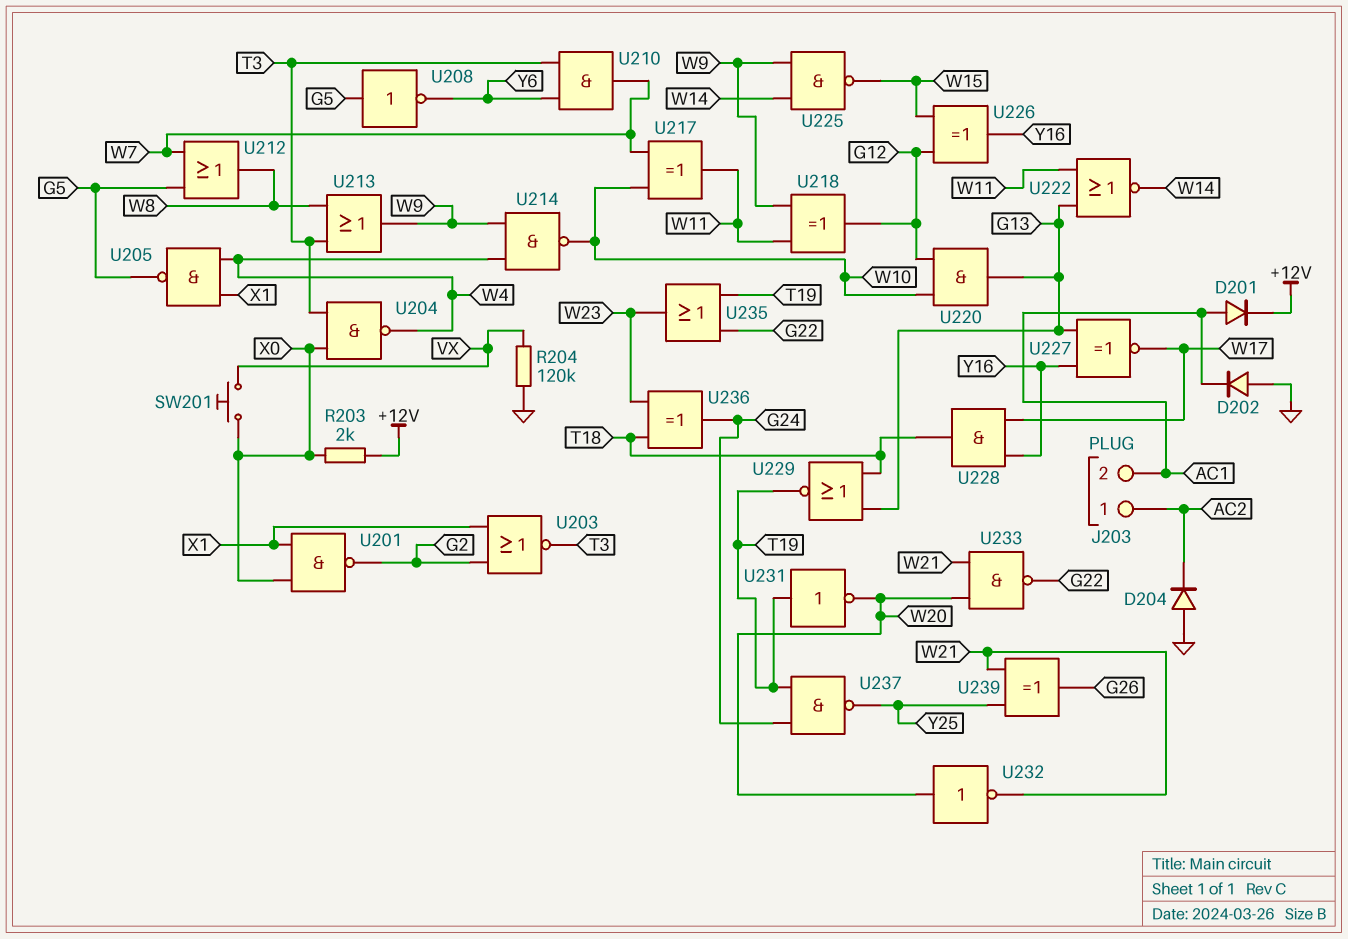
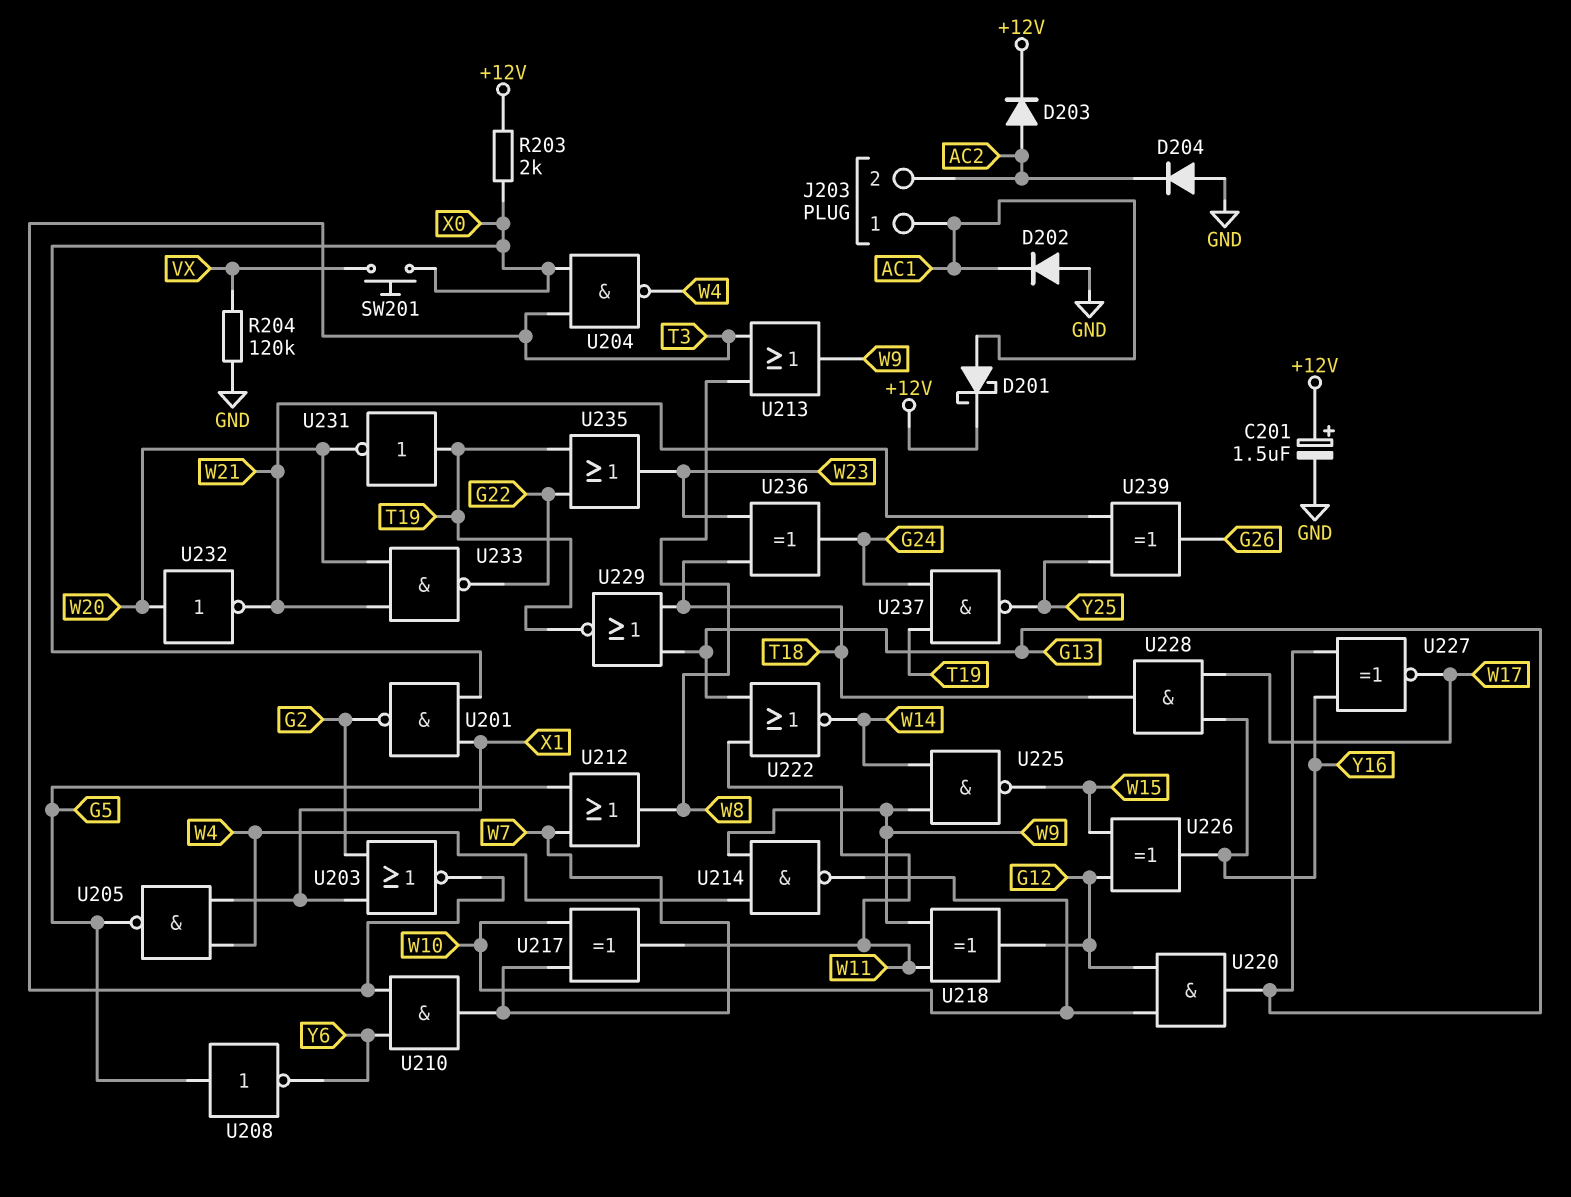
C201: none -> 1.5uF (plus +12V, minus GND)
D201: diode (A AC1, K +12V) -> schottky (A AC1, K +12V)
D203: none -> diode (A AC2, K +12V)
J203 pin 1: AC2 -> AC1
J203 pin 2: AC1 -> AC2

